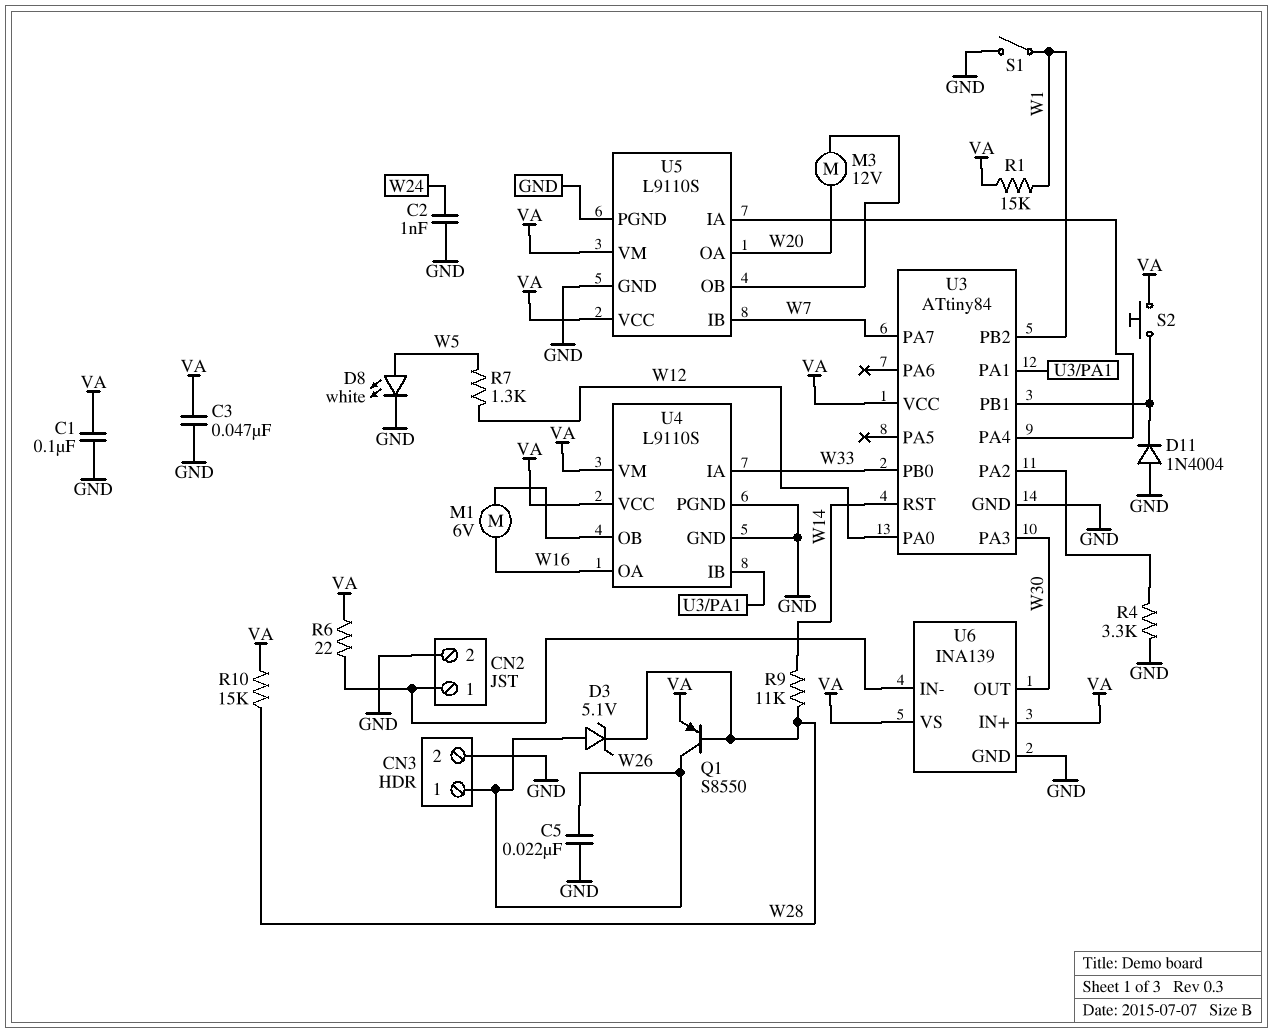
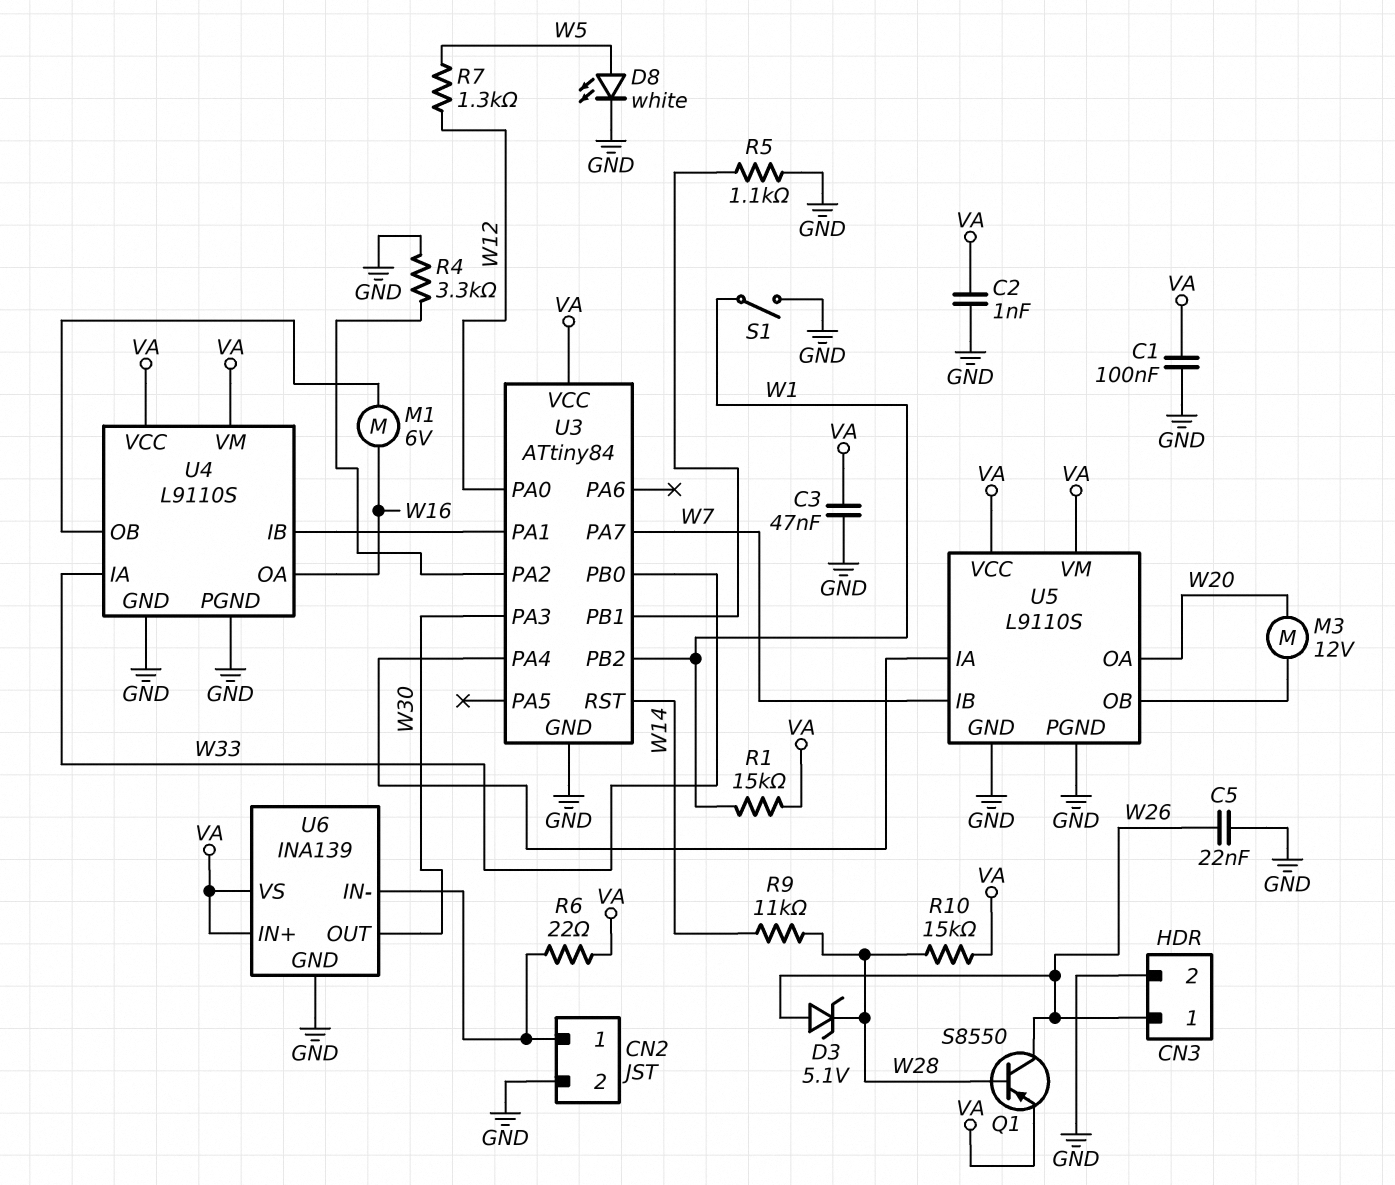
C2: 1nF (GND, W24) -> 1nF (GND, VA)
D11: diode 1N4004 (A GND, K U3/PB1) -> none
R5: none -> 1.1k (GND, U3/PB1)
S2: button (U3/PB1, VA) -> none

